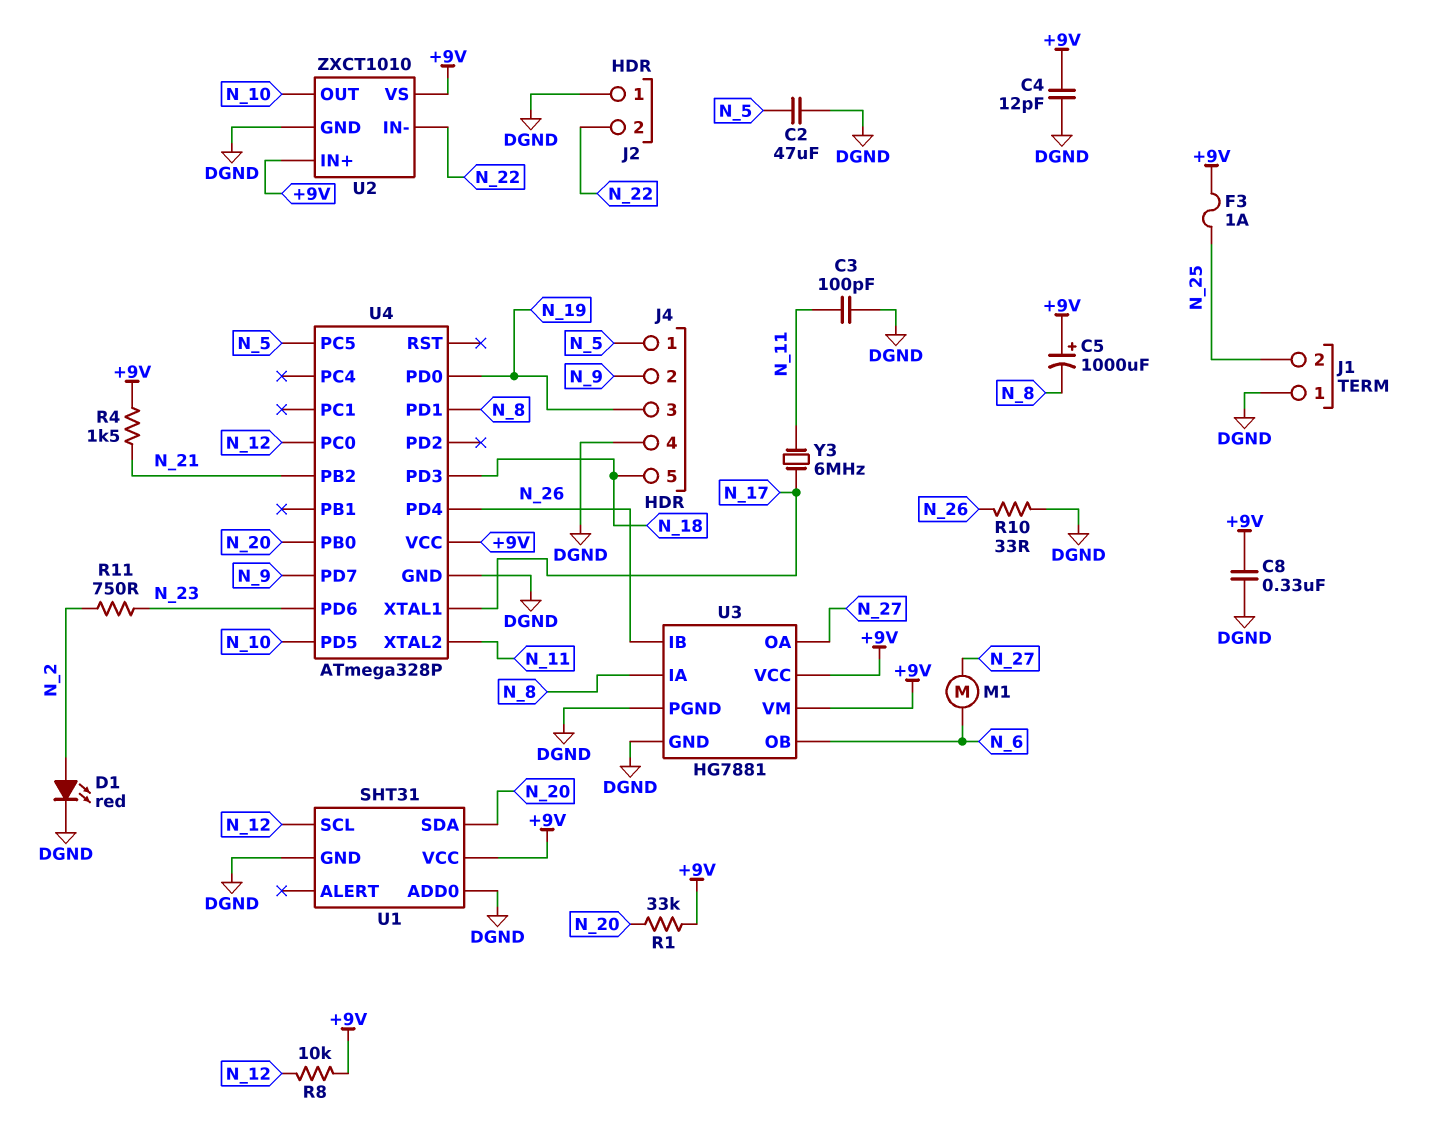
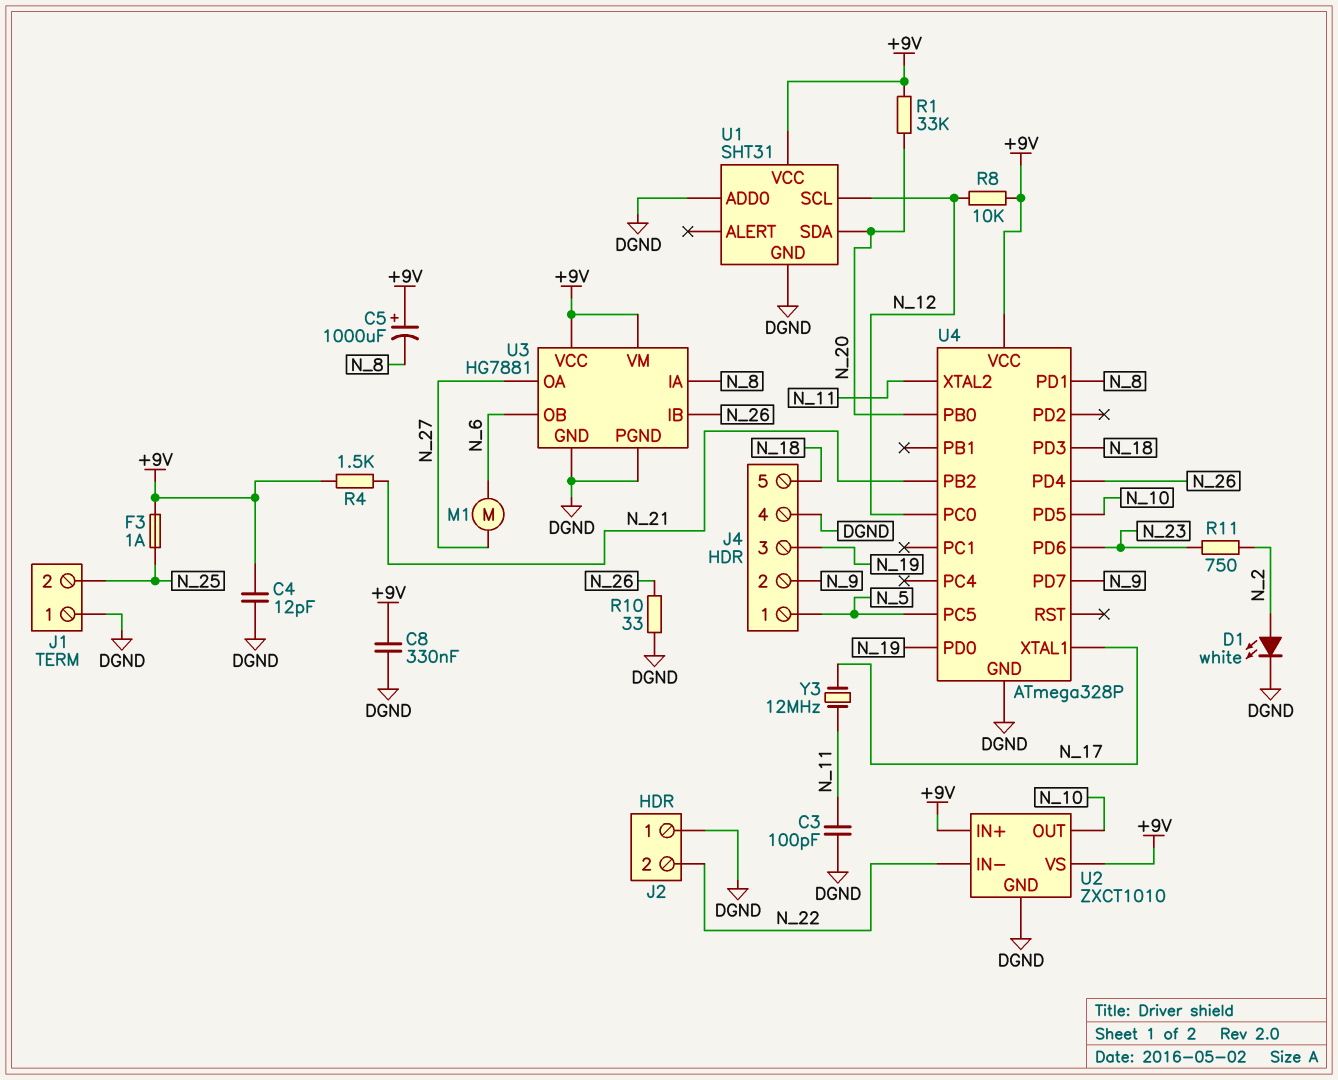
C2: 47uF (DGND, N_5) -> none
D1: LED red (A N_2, K DGND) -> LED white (A N_2, K DGND)
Y3: 6MHz (N_11, N_17) -> 12MHz (N_11, N_17)

